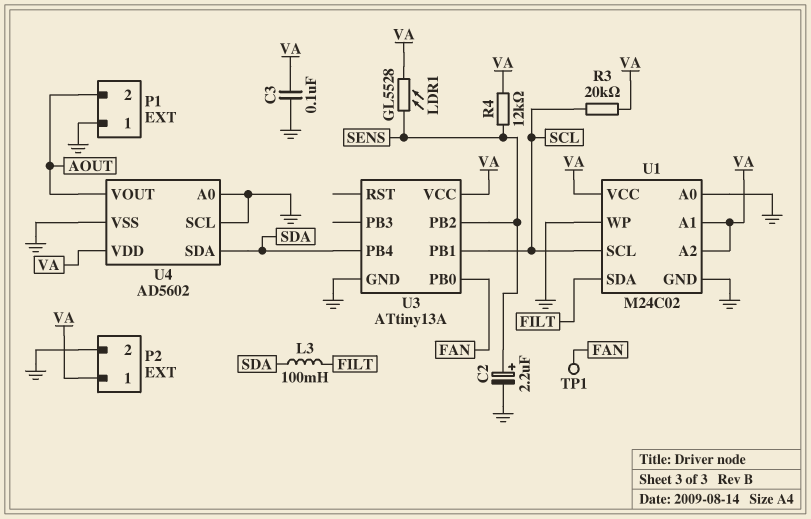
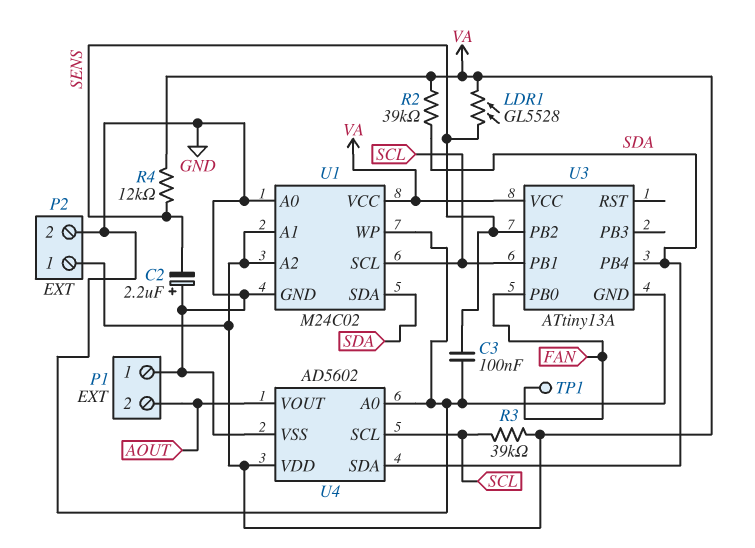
C2: 2.2uF (plus SENS, minus GND) -> 2.2uF (plus GND, minus SENS)
C3: 100nF (GND, VA) -> 100nF (GND, SENS)
L3: 100mH (FILT, SDA) -> none
R2: none -> 39k (SDA, VA)
R3: 20k (SCL, VA) -> 39k (SCL, VA)
U1 pin SDA: FILT -> SDA
U4 pin SCL: GND -> SCL

